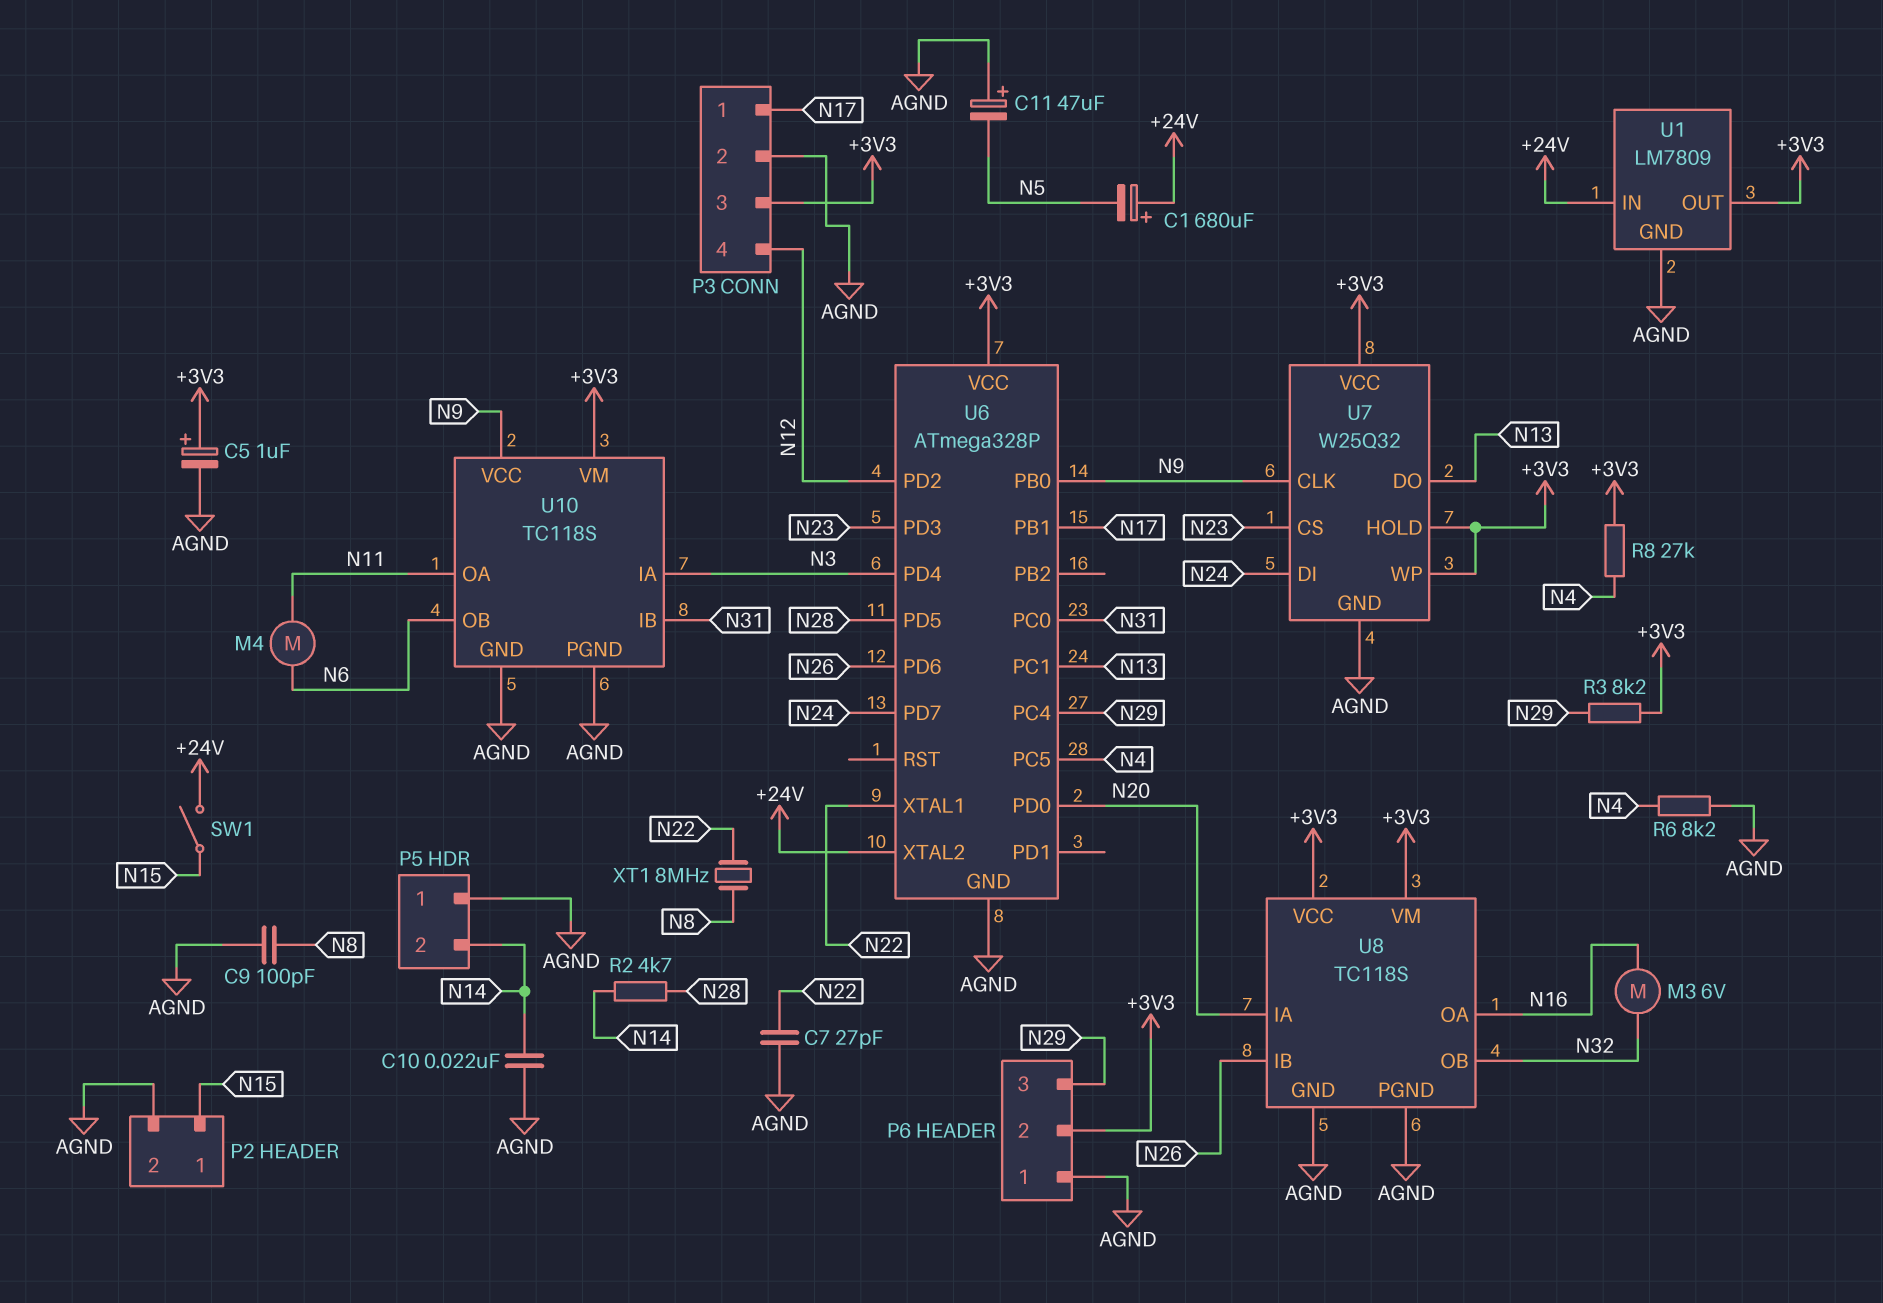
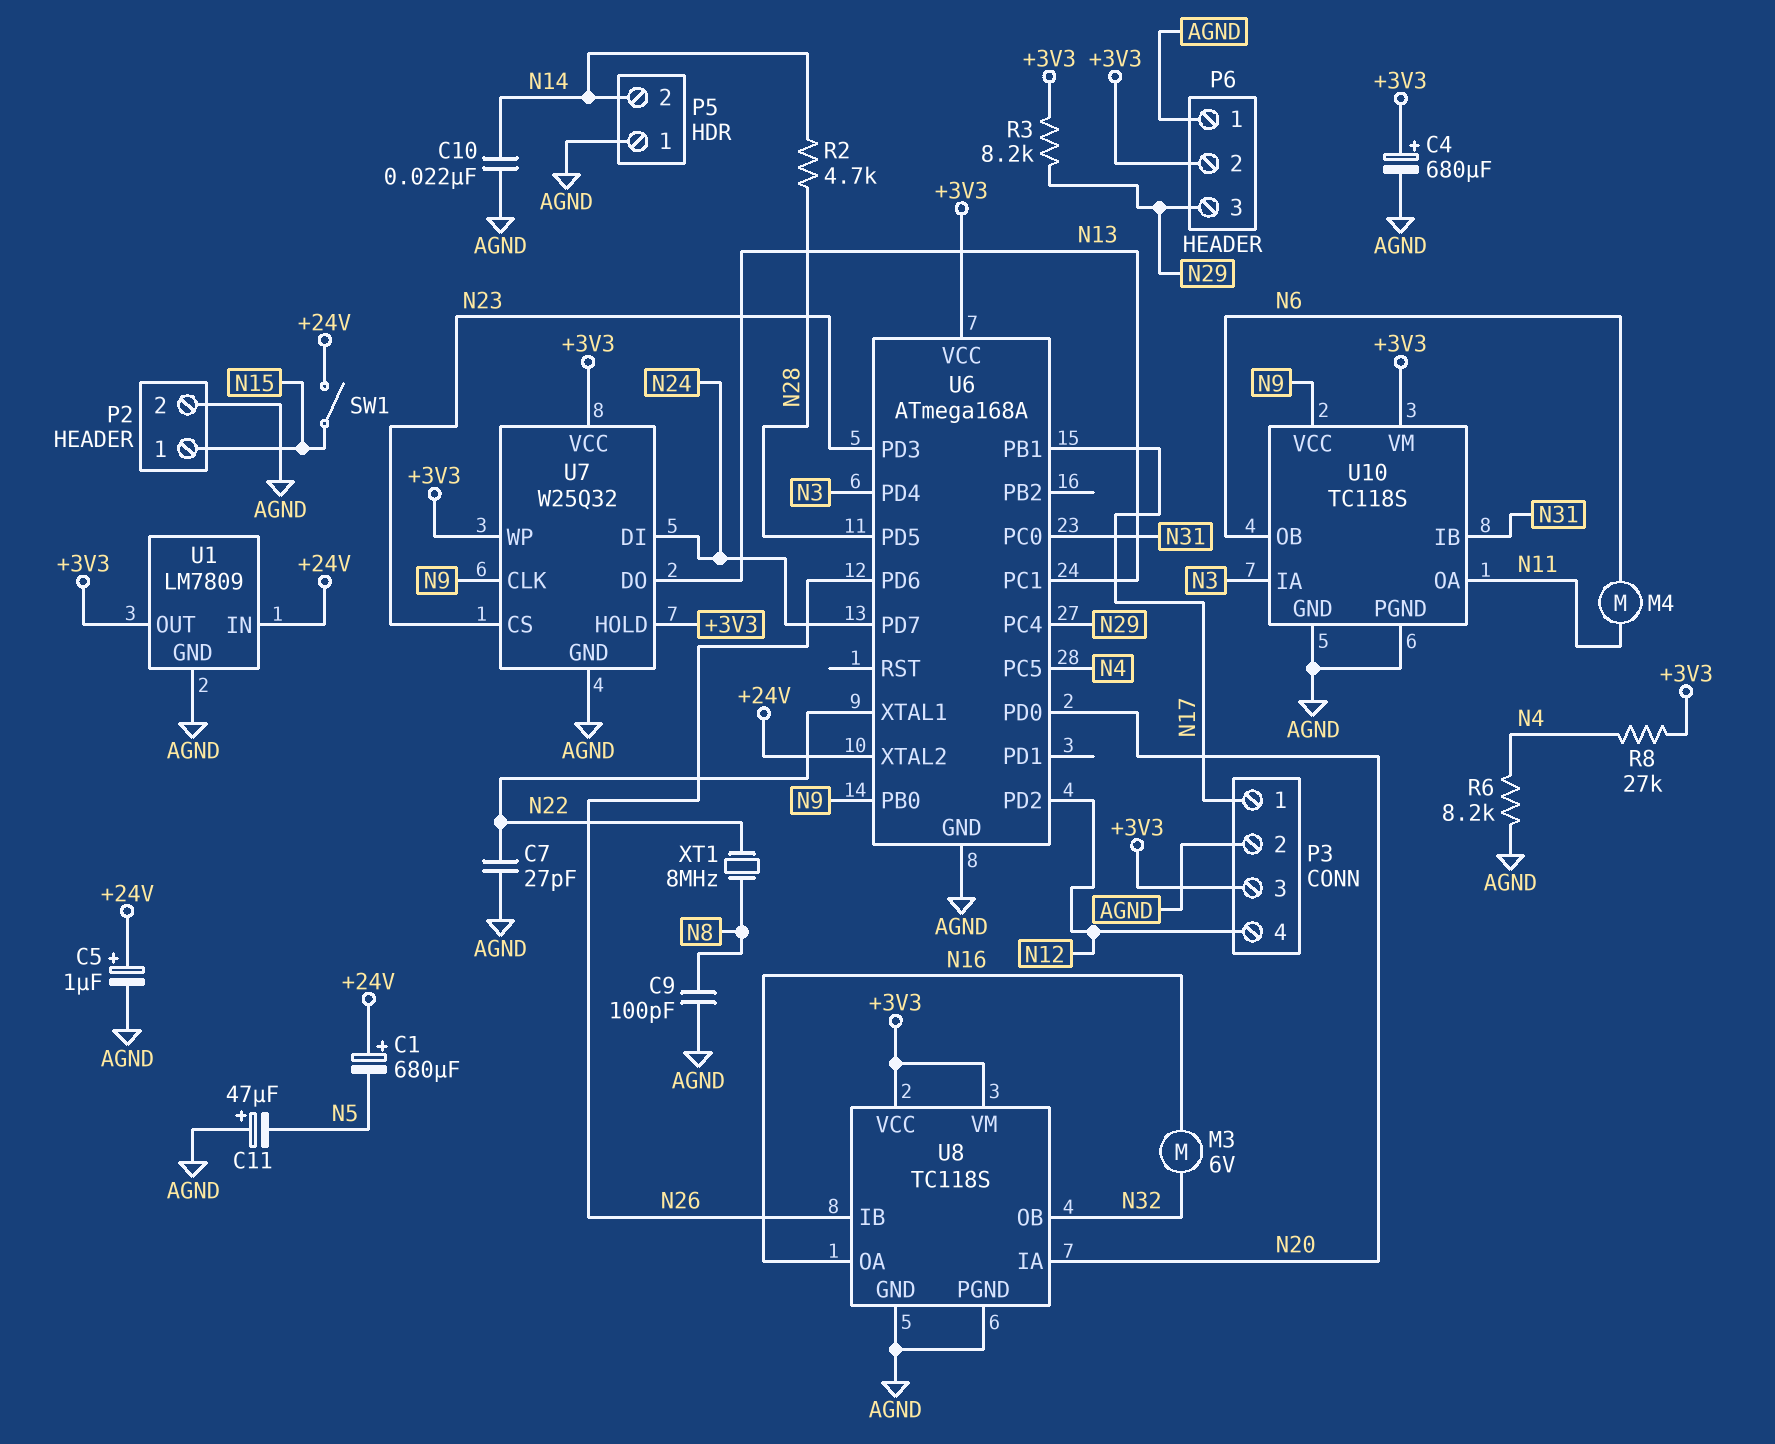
C4: none -> 680uF (plus +3V3, minus AGND)
C5: 1uF (plus +3V3, minus AGND) -> 1uF (plus +24V, minus AGND)
U6: ATmega328P -> ATmega168A

